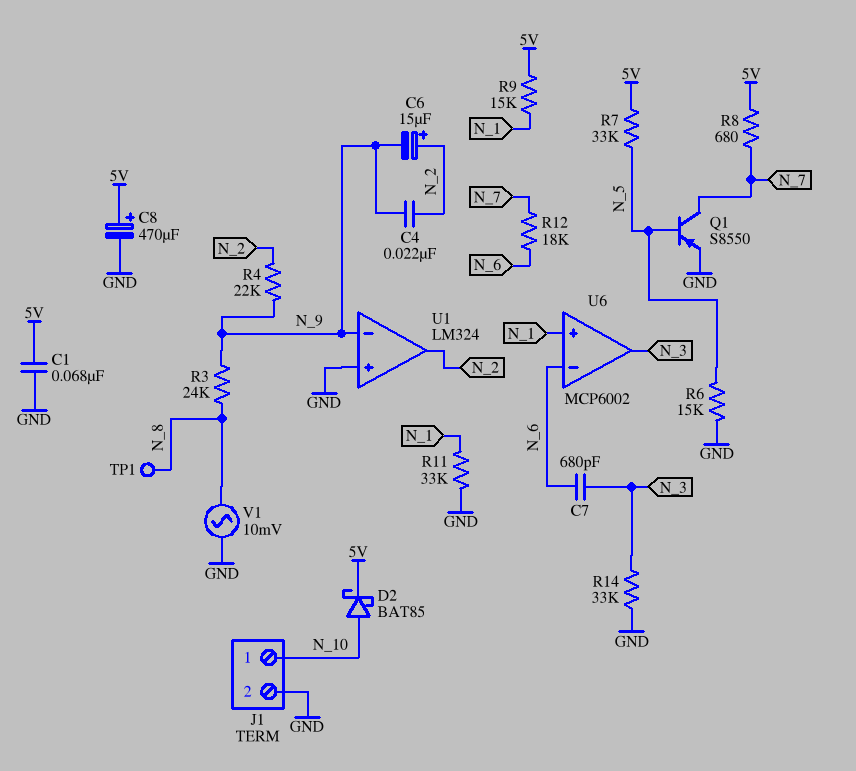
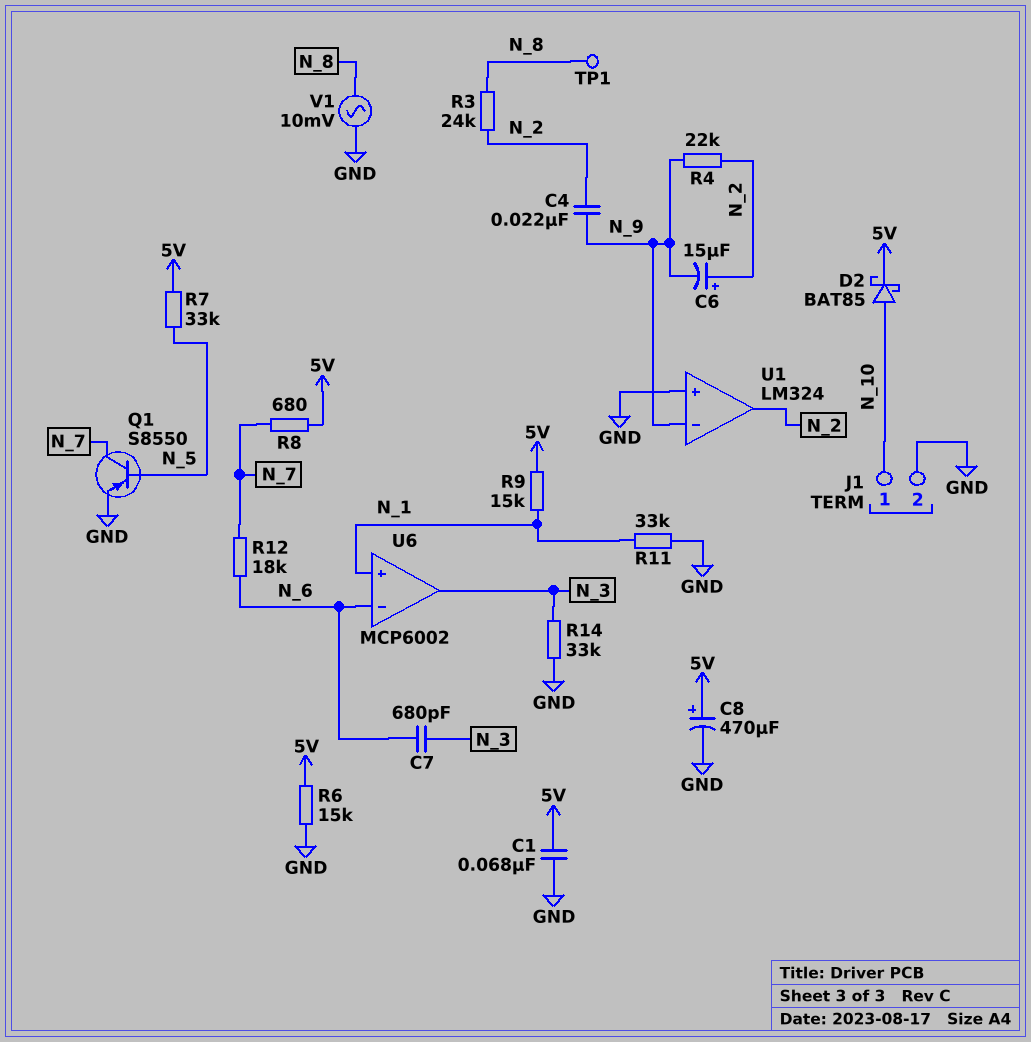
R3: 24k (N_8, N_9) -> 24k (N_2, N_8)
R6: 15k (GND, N_5) -> 15k (5V, GND)

